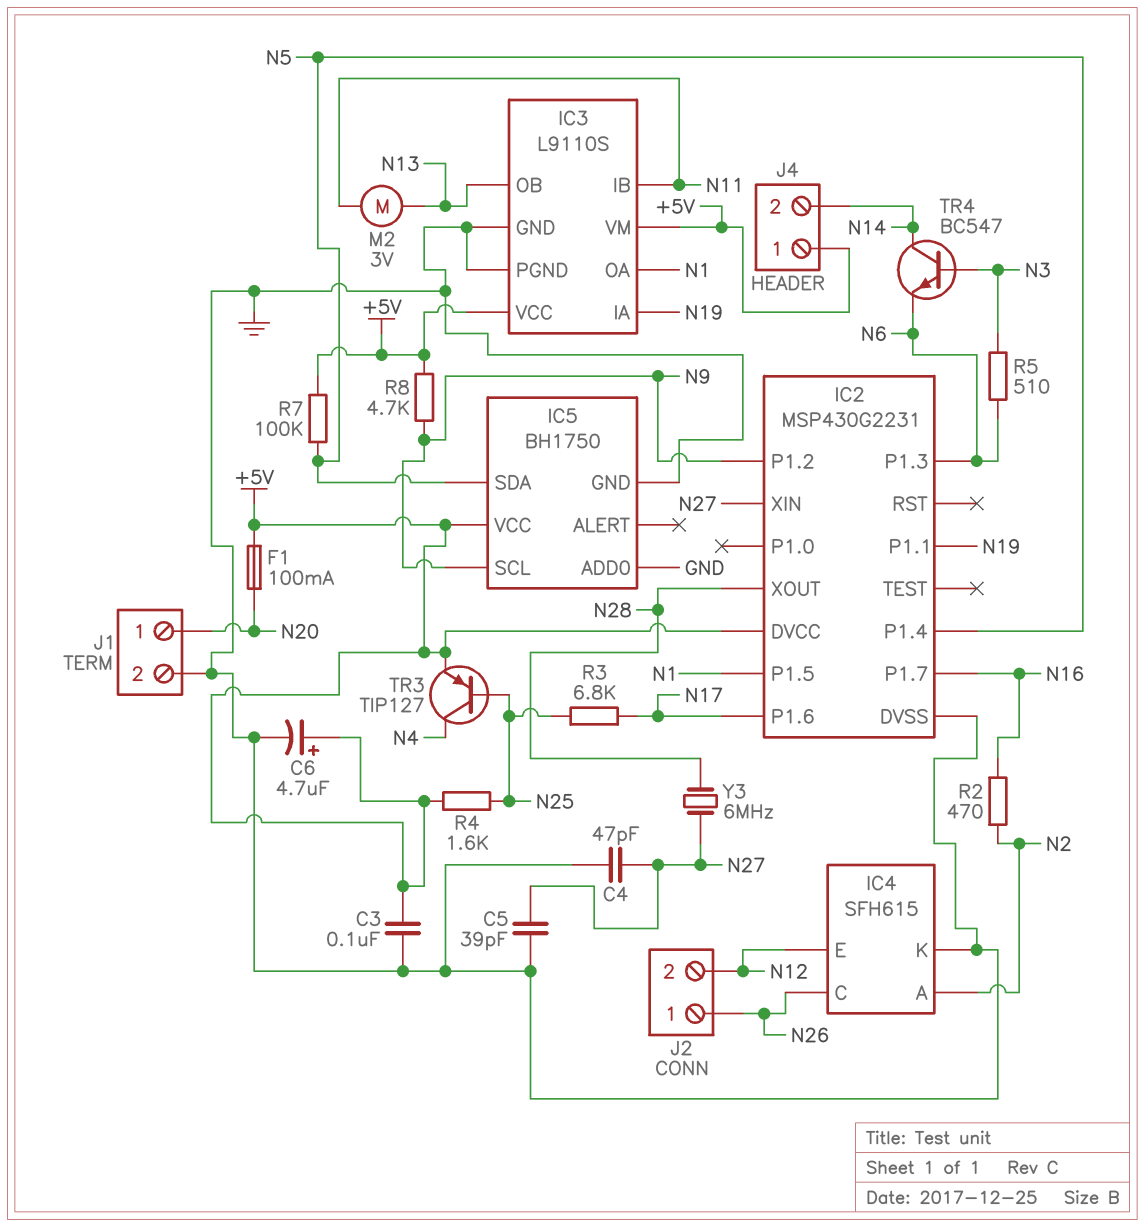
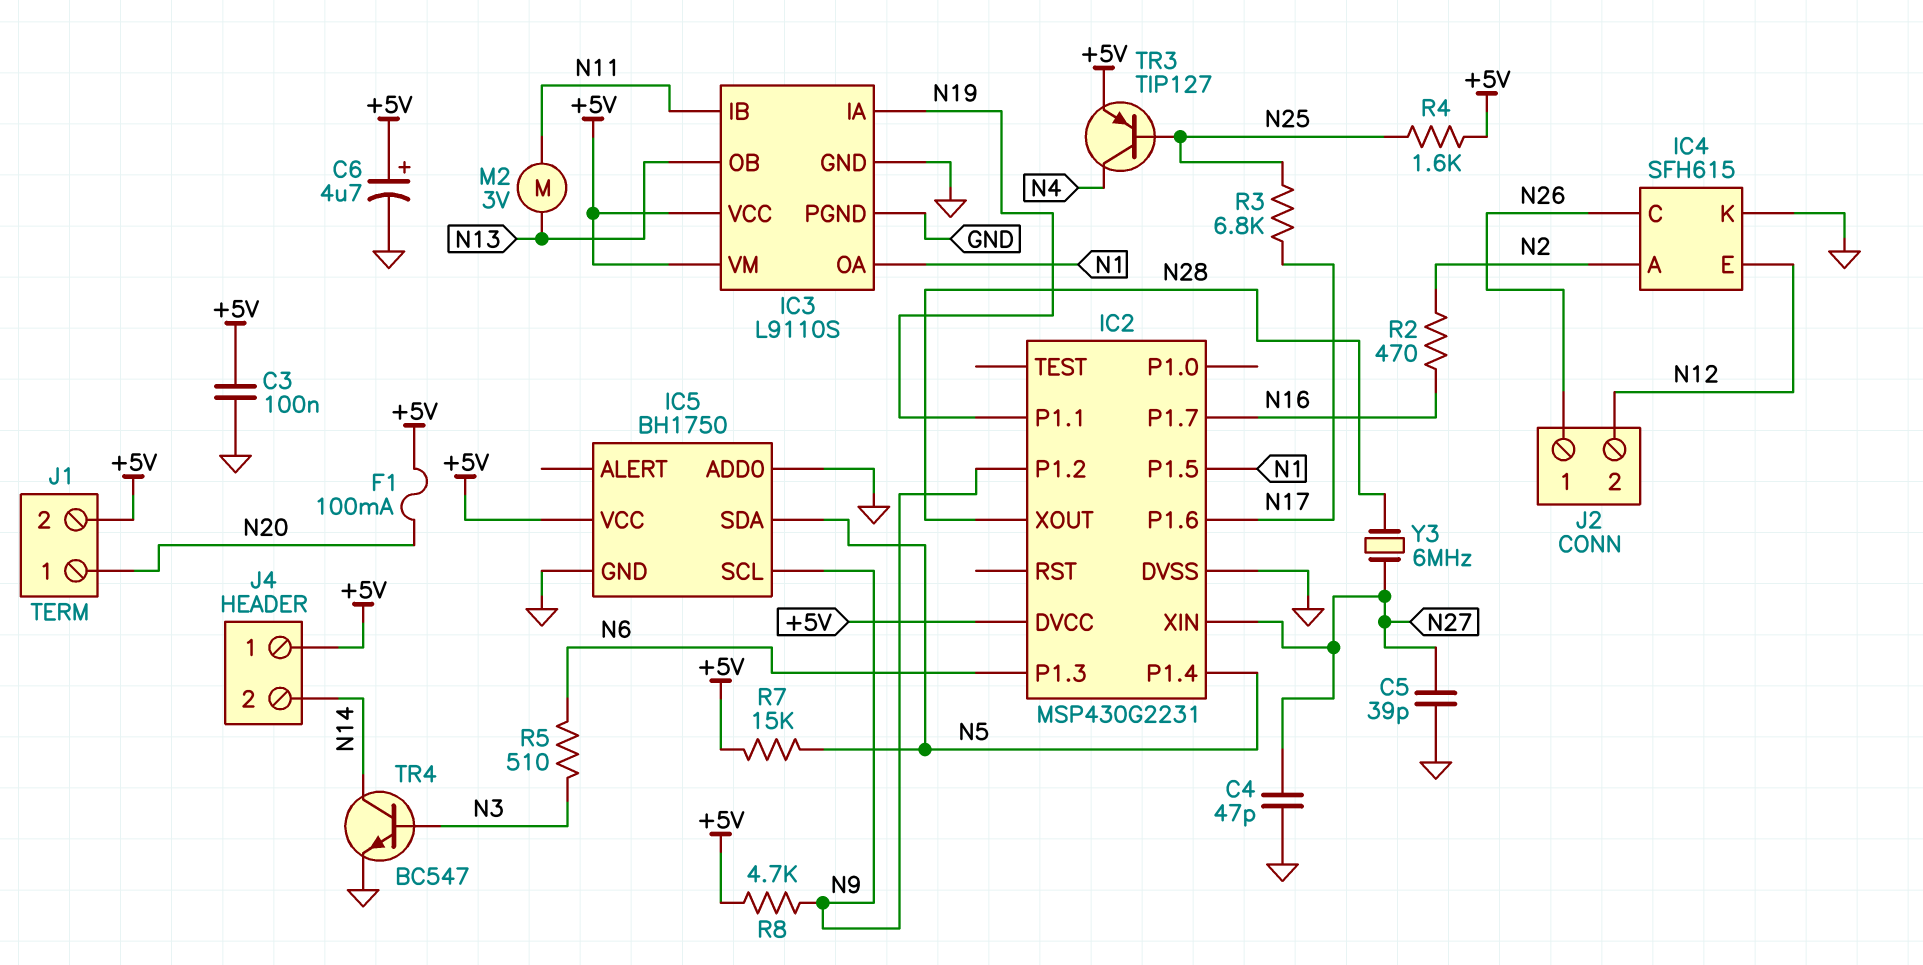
J1 pin 2: GND -> +5V
R7: 100k (+5V, N5) -> 15k (+5V, N5)
TR4: NPN BC547 (B N3, C N14, E N6) -> NPN BC547 (B N3, C N14, E GND)

